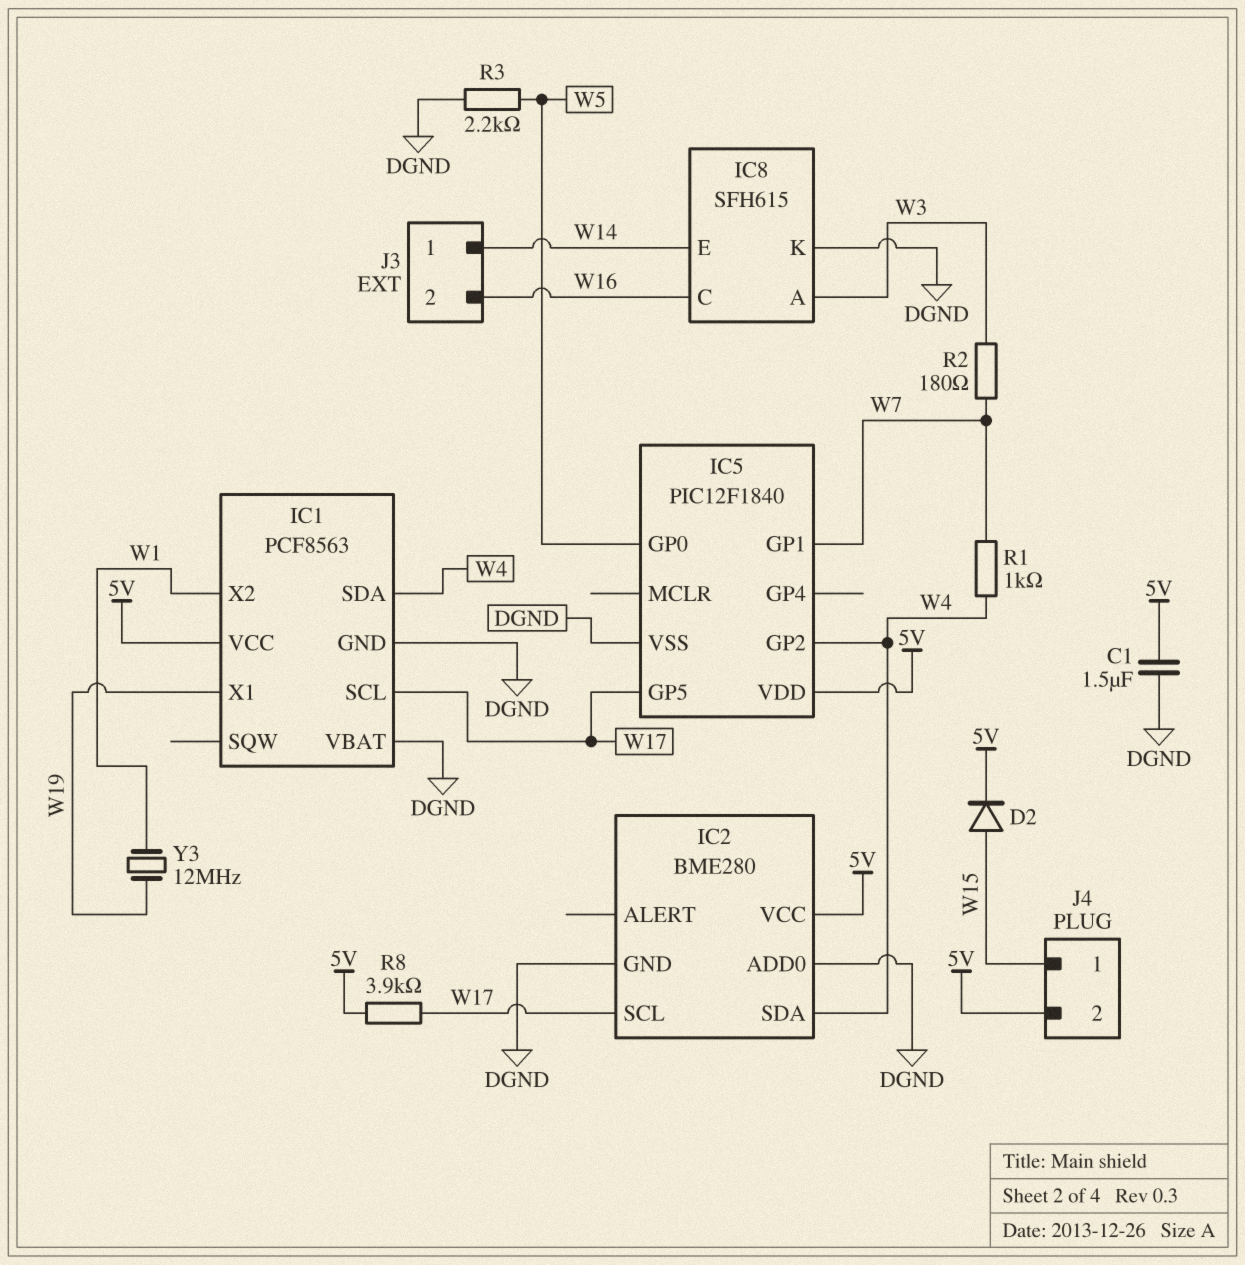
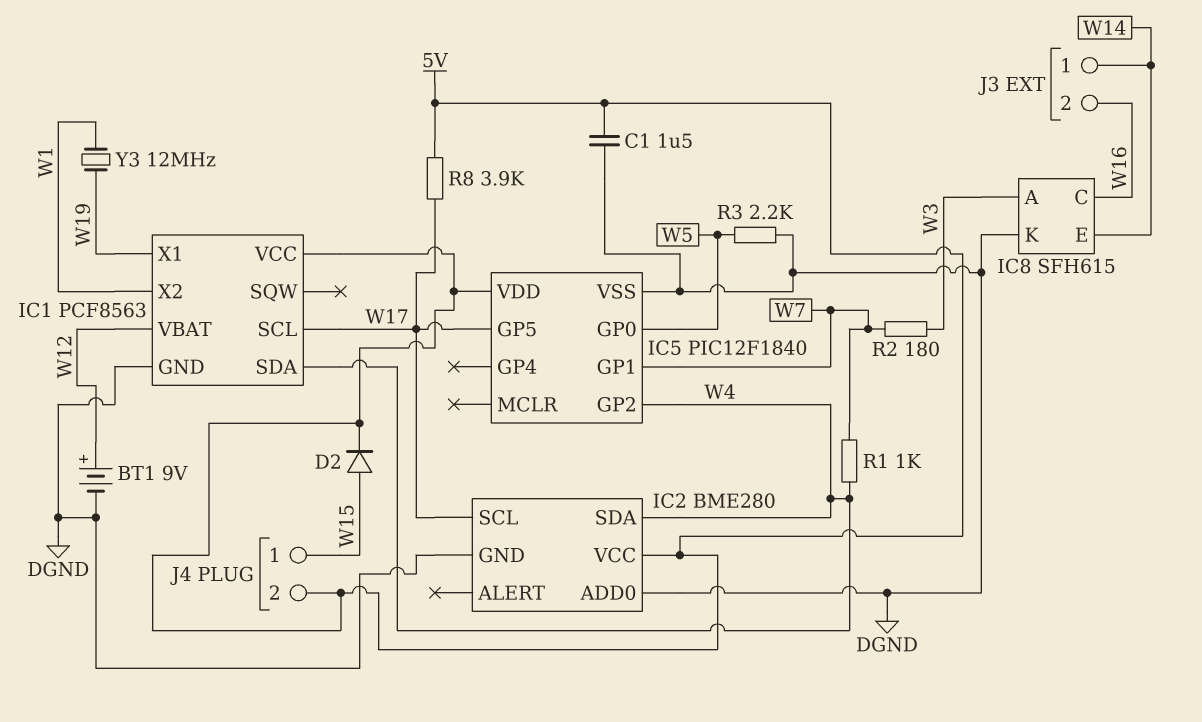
BT1: none -> 9V (plus W12, minus DGND)
IC1 pin VBAT: DGND -> W12

